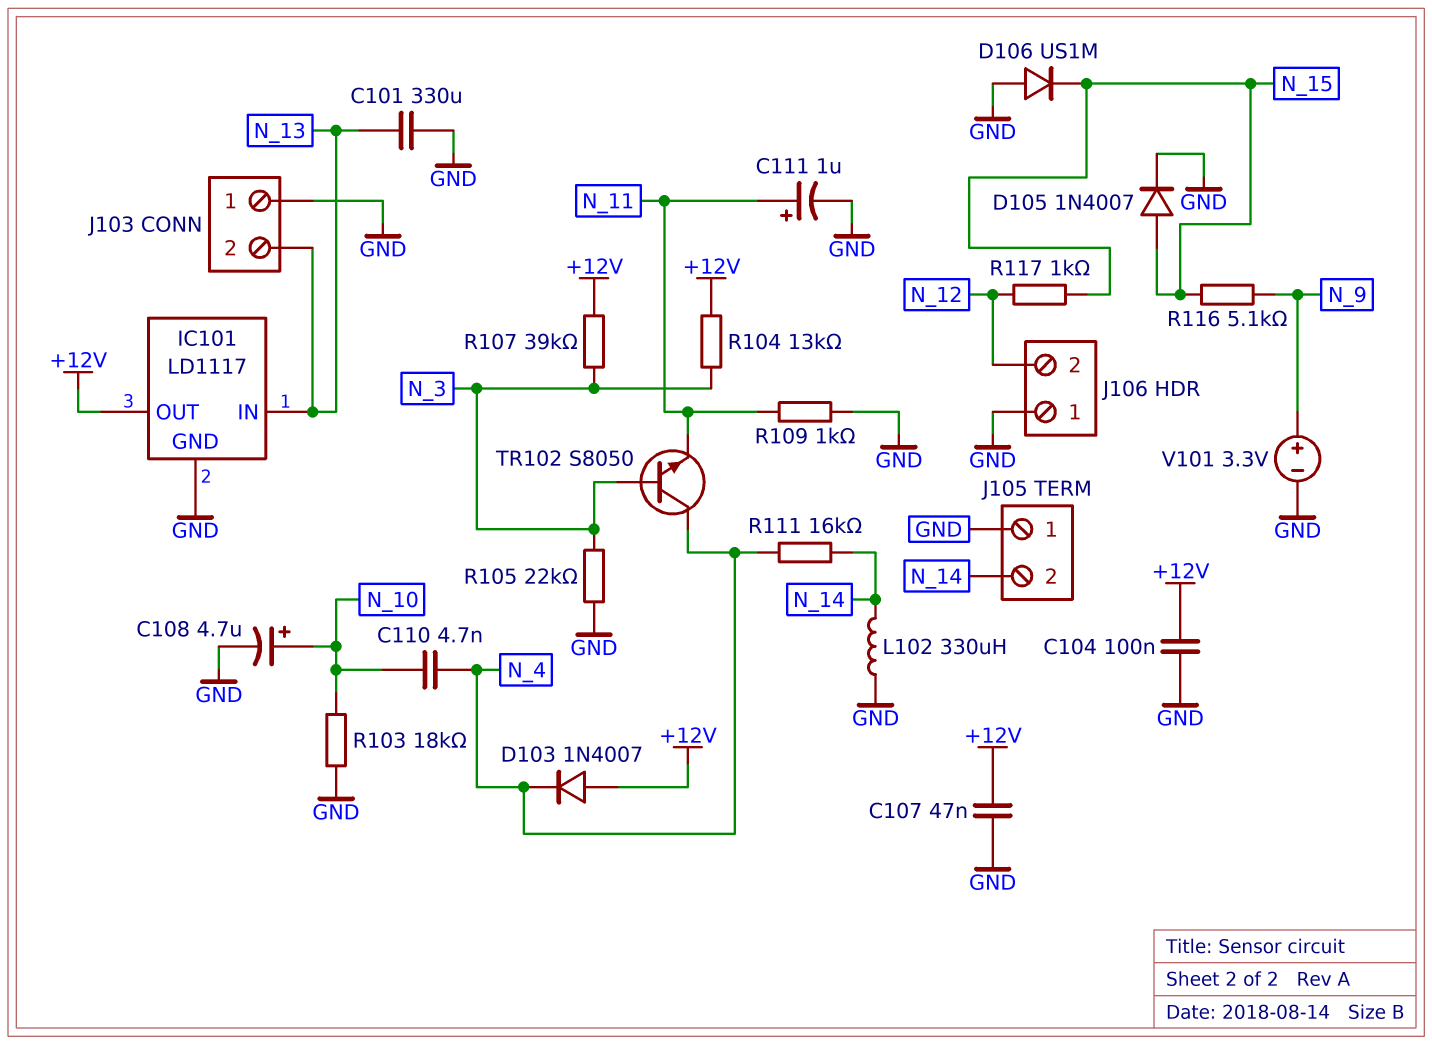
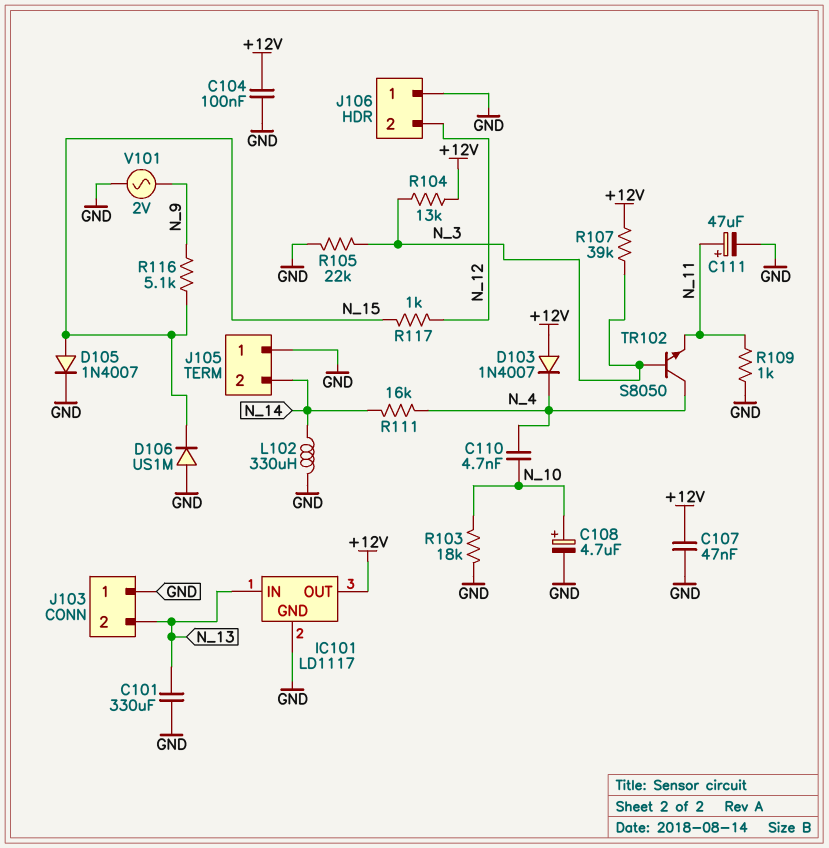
C111: 1uF (plus N_11, minus GND) -> 47uF (plus N_11, minus GND)
V101: 3.3V (plus N_9, minus GND) -> AC 2V (GND, N_9)

